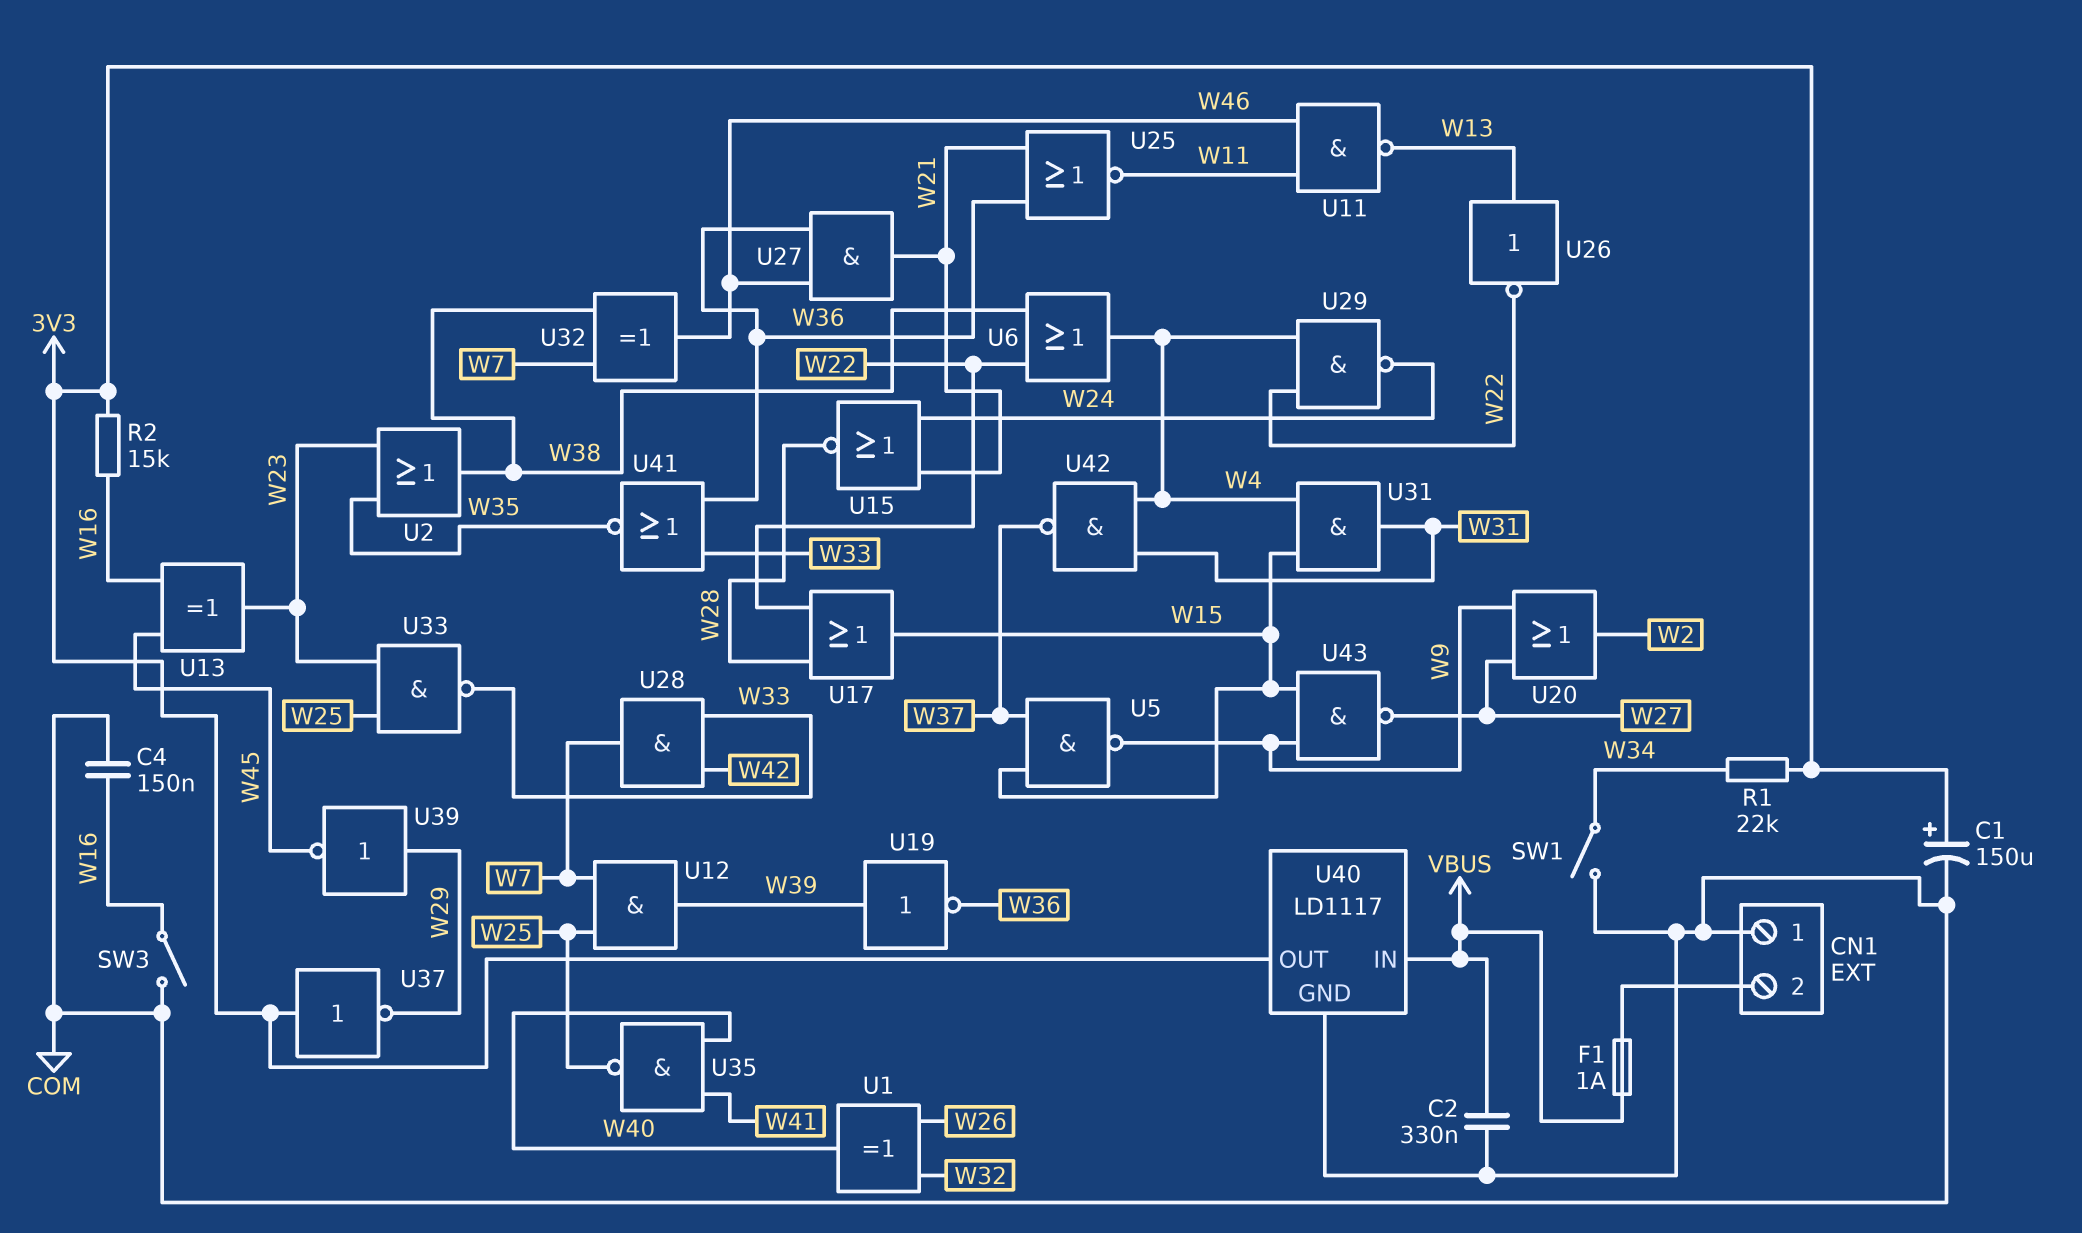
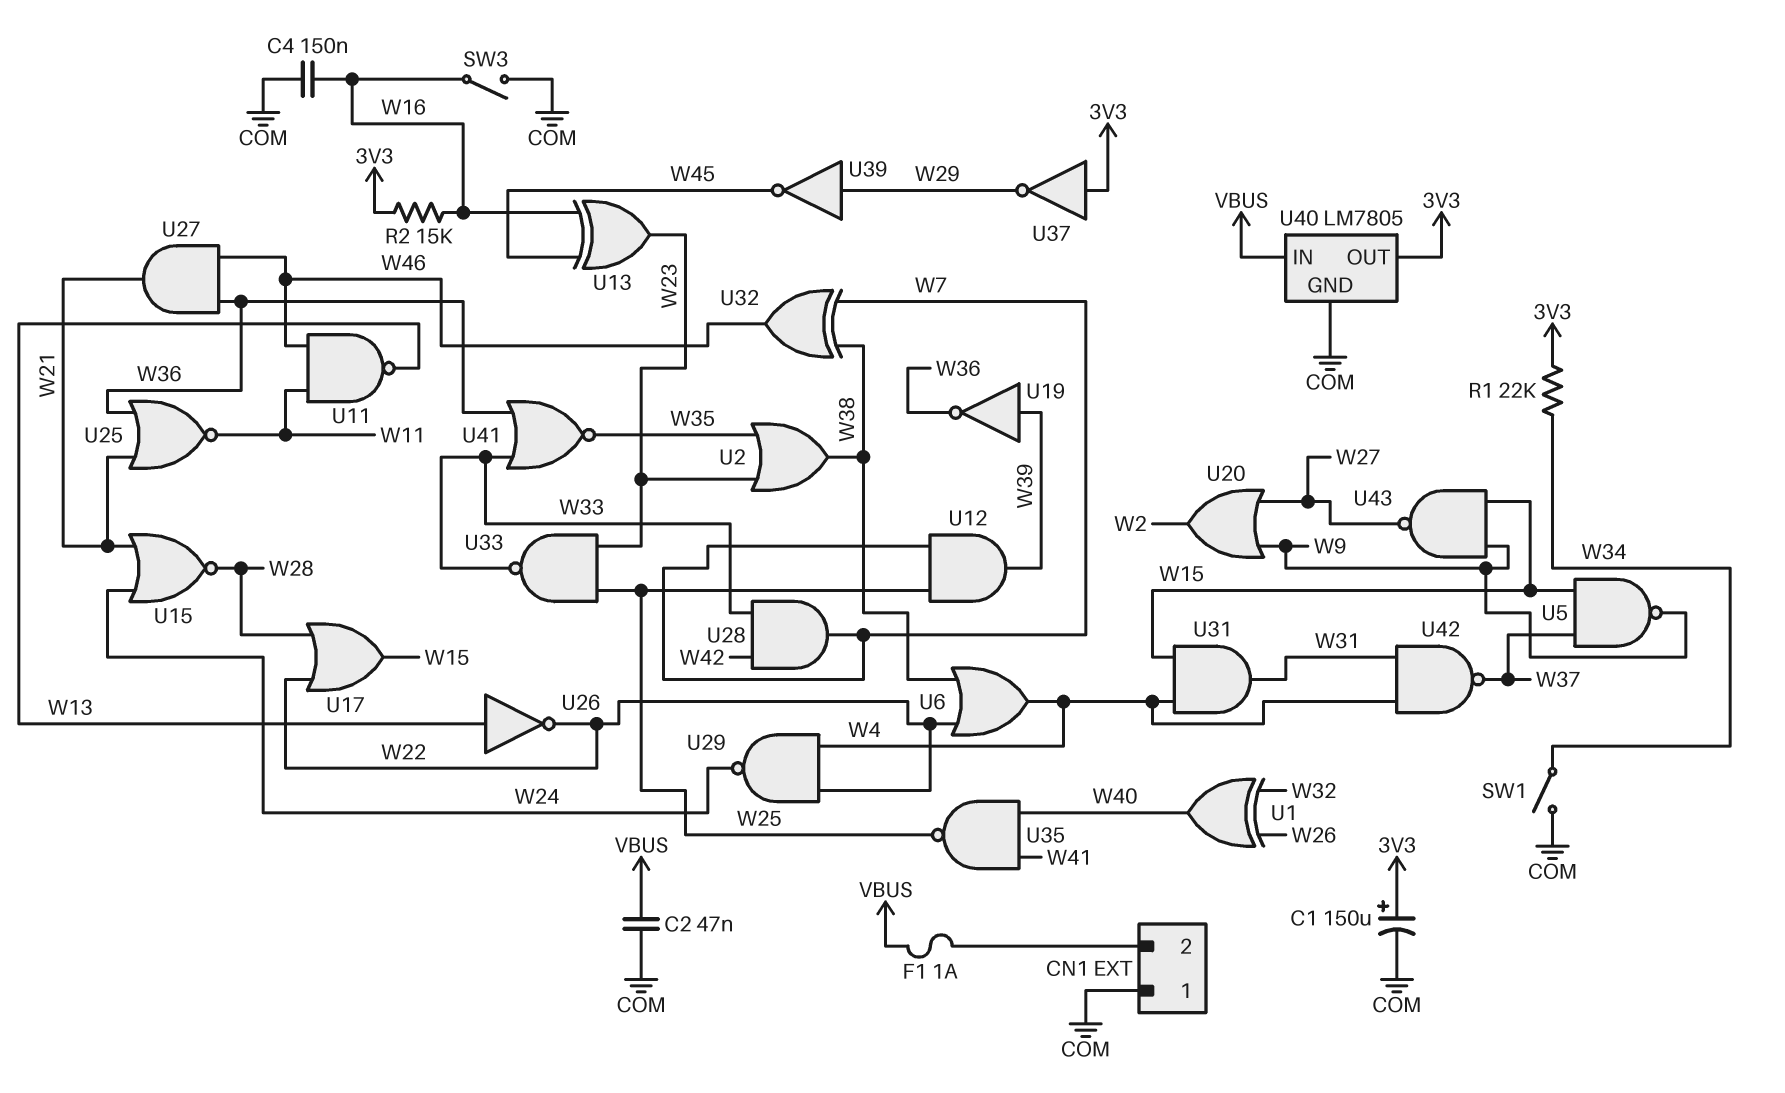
C2: 330nF (COM, VBUS) -> 47nF (COM, VBUS)
U40: LD1117 -> LM7805

